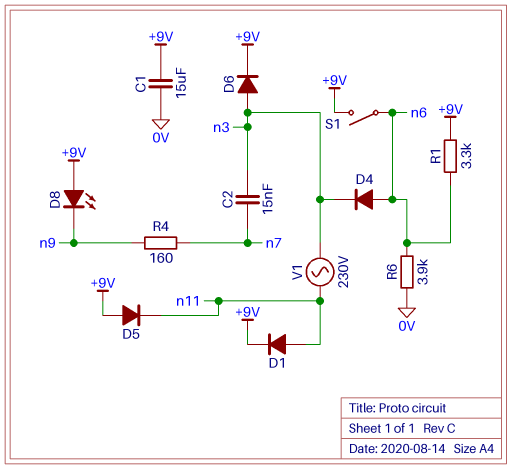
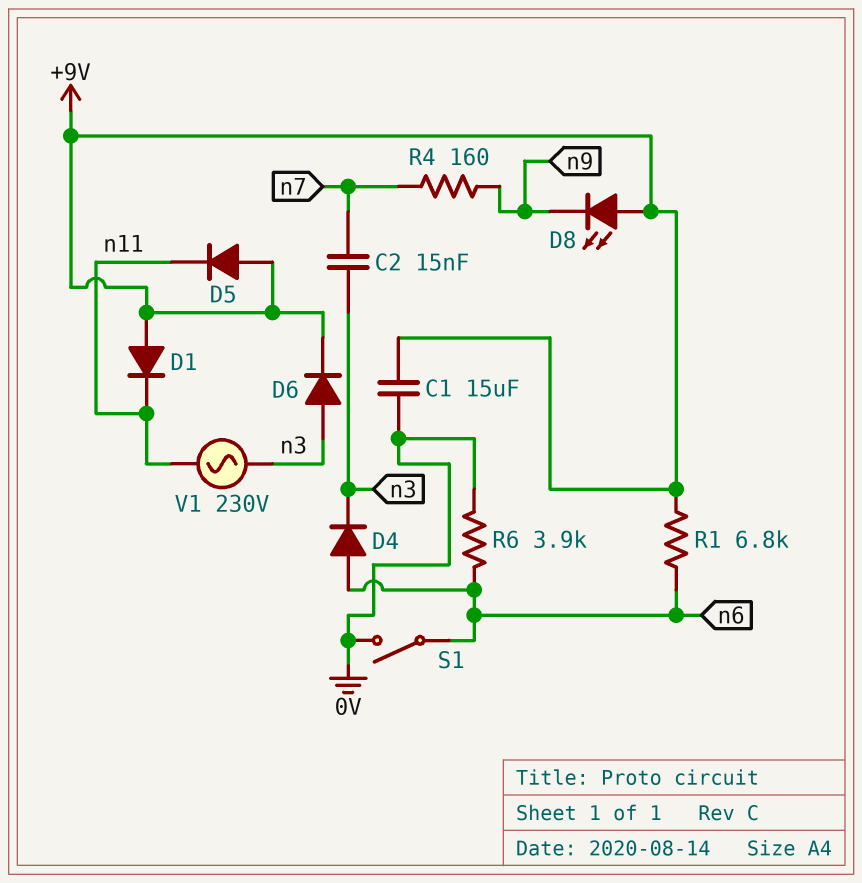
D1: diode (A n11, K +9V) -> diode (A +9V, K n11)
R1: 3.3k (+9V, n6) -> 6.8k (+9V, n6)
S1: switch (+9V, n6) -> switch (0V, n6)

